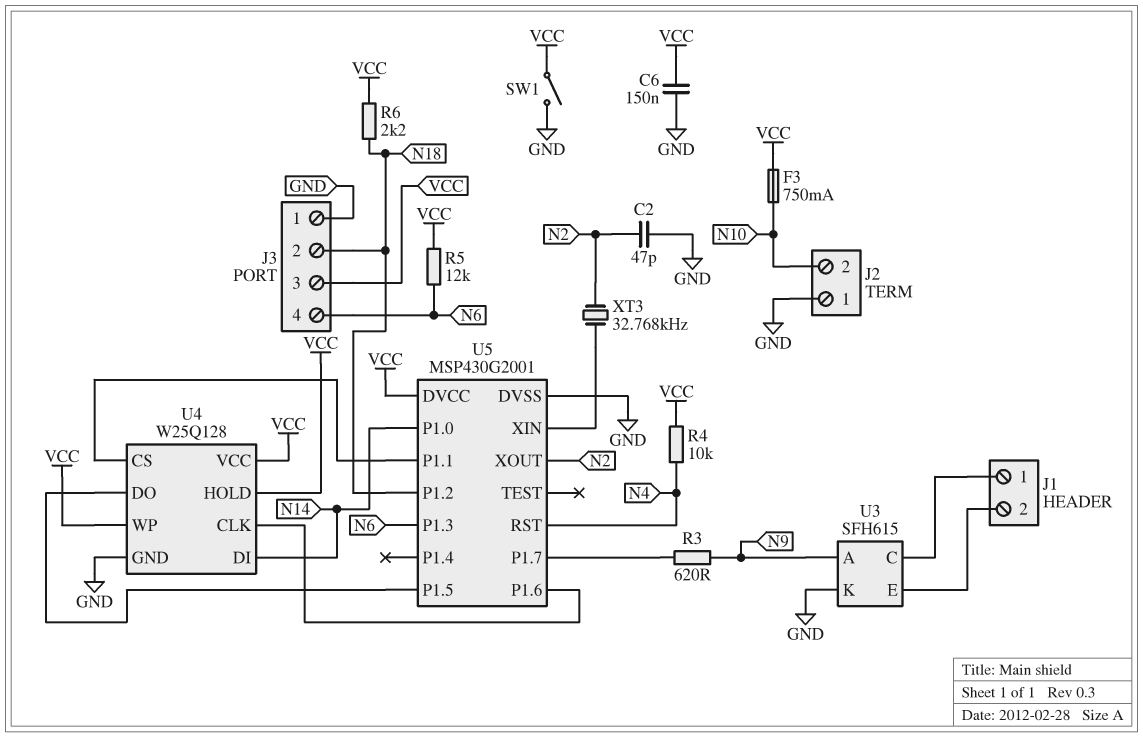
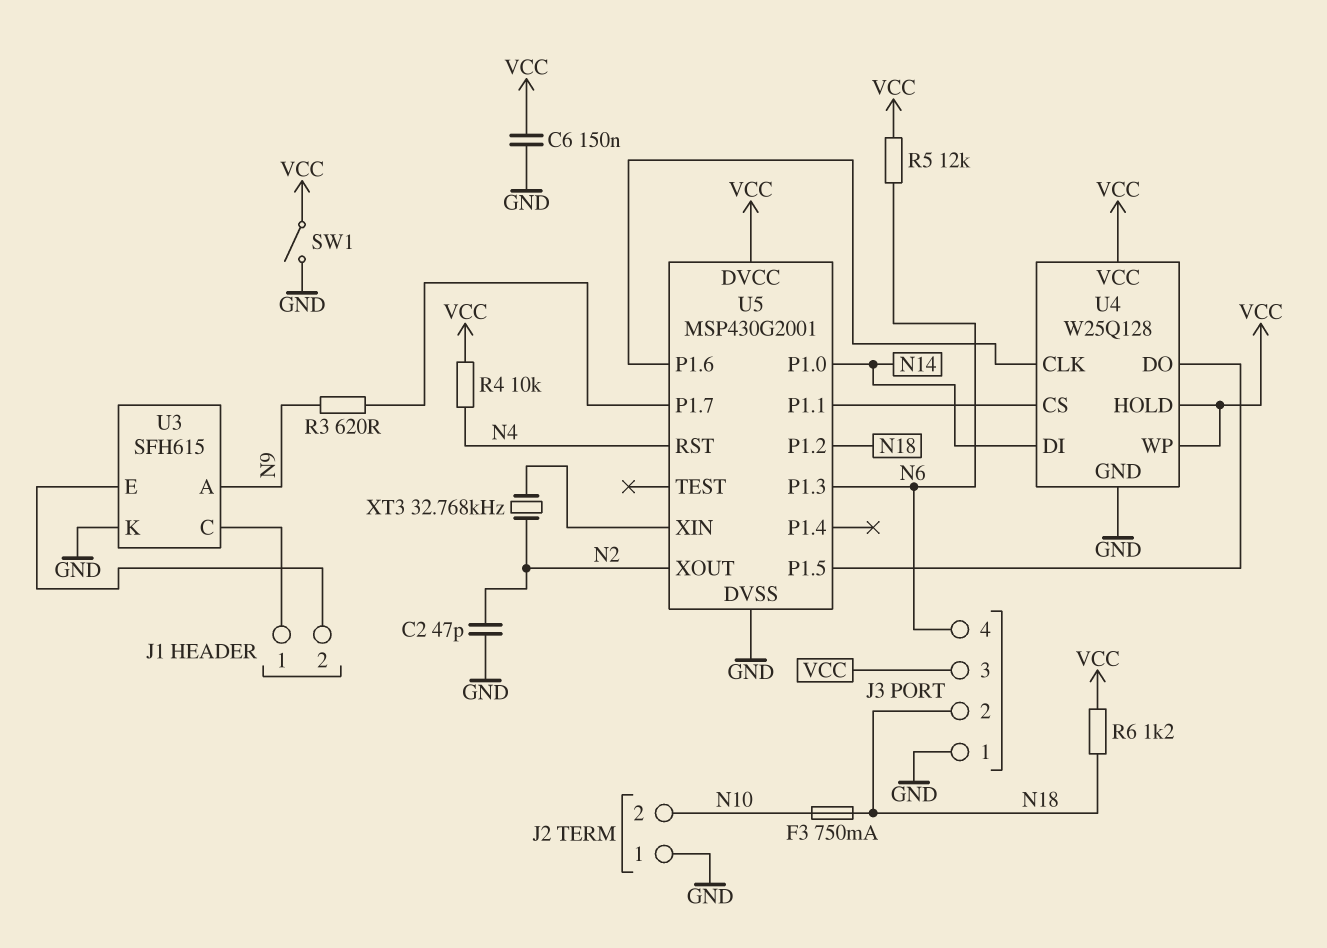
F3: 750mA (N10, VCC) -> 750mA (N10, N18)
R6: 2.2k (N18, VCC) -> 1.2k (N18, VCC)

